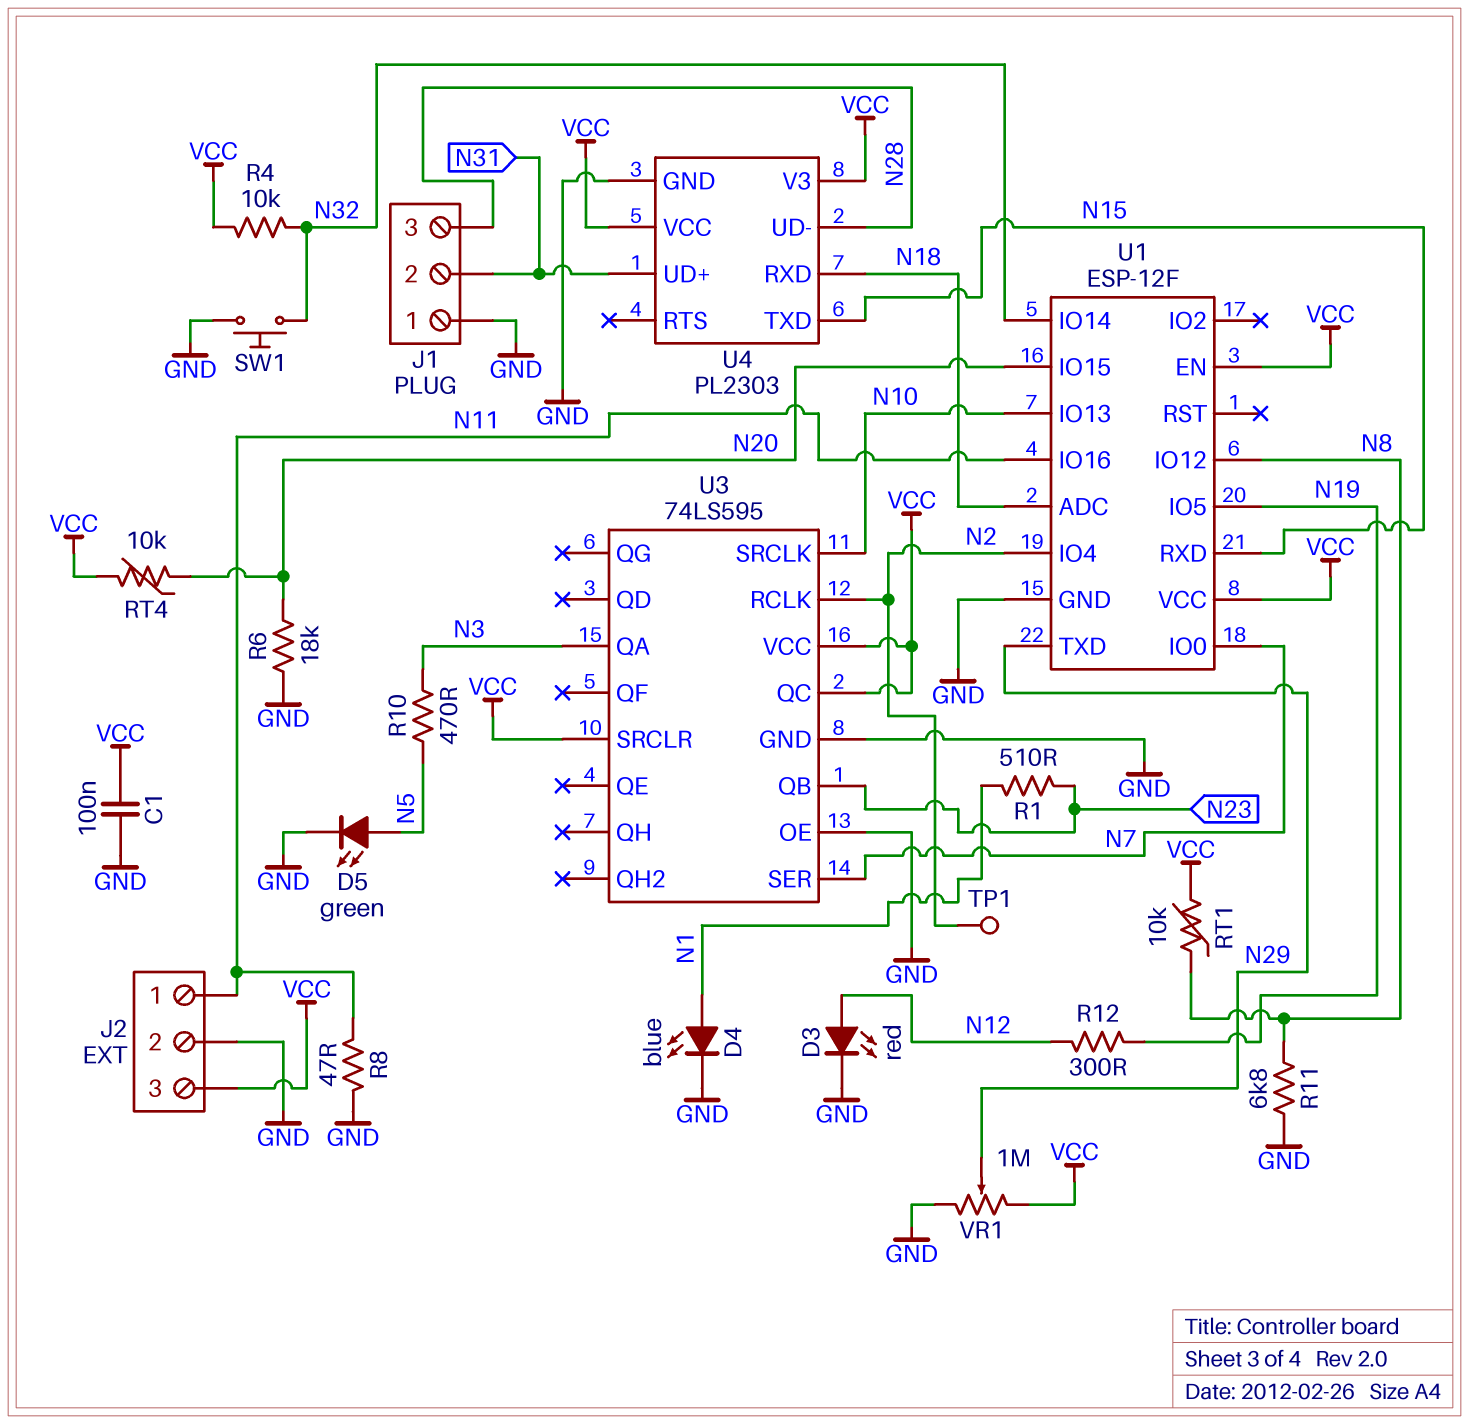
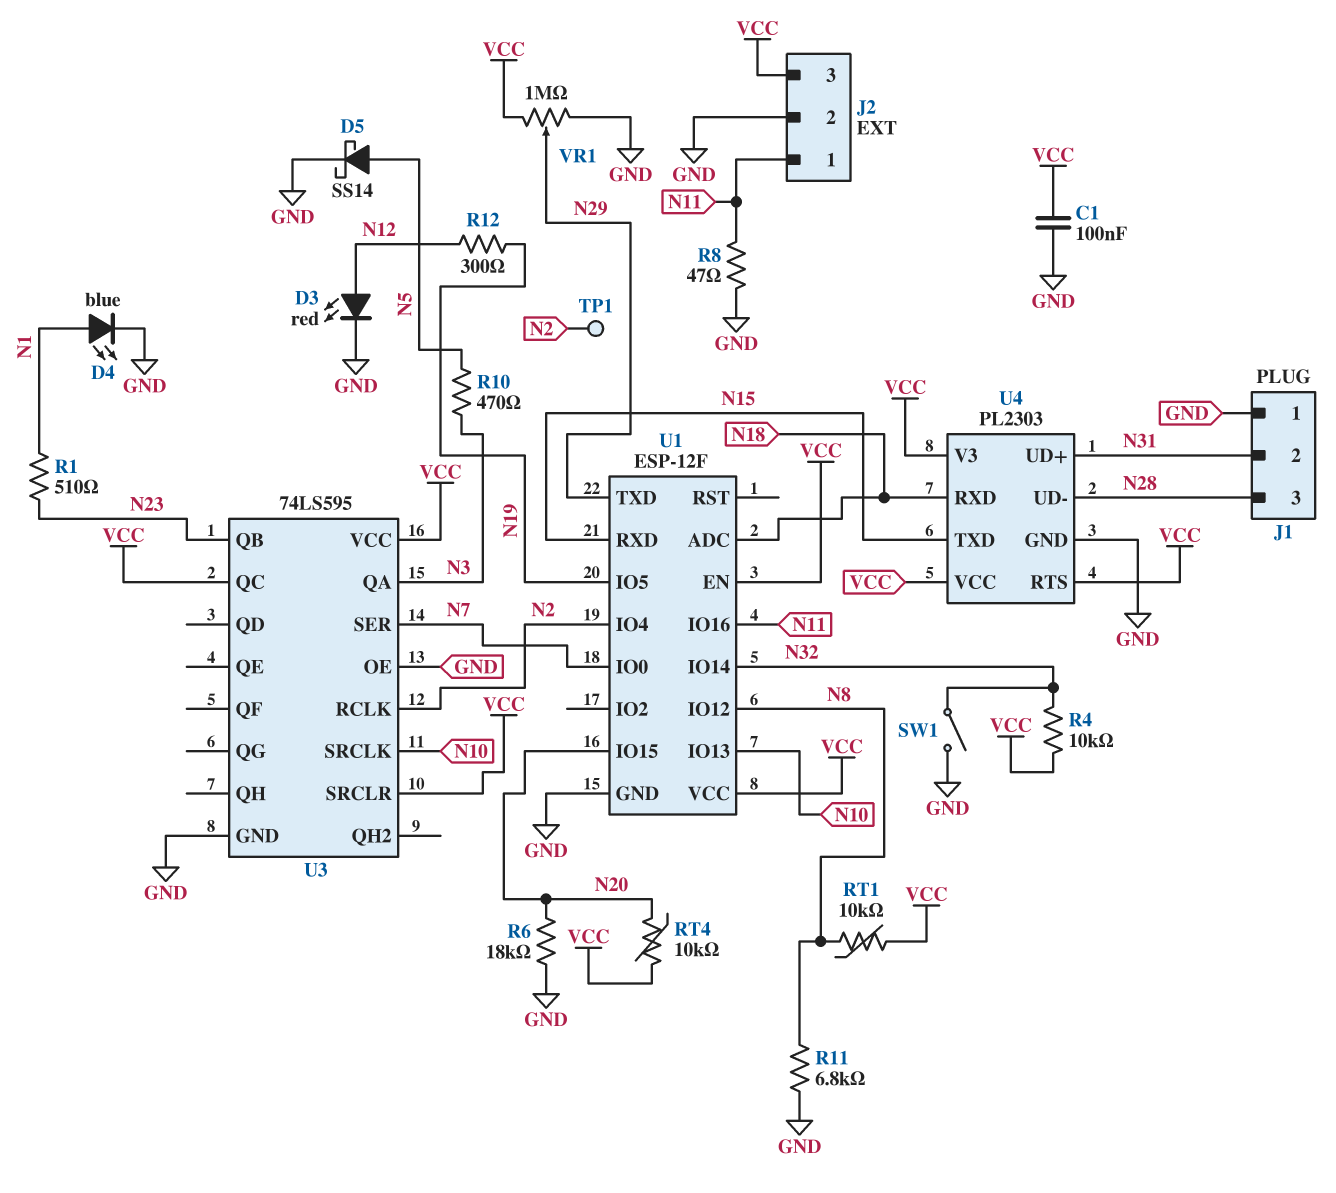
D5: LED green (A N5, K GND) -> schottky SS14 (A N5, K GND)
SW1: button (GND, N32) -> switch (GND, N32)
U4 pin RTS: none -> VCC

